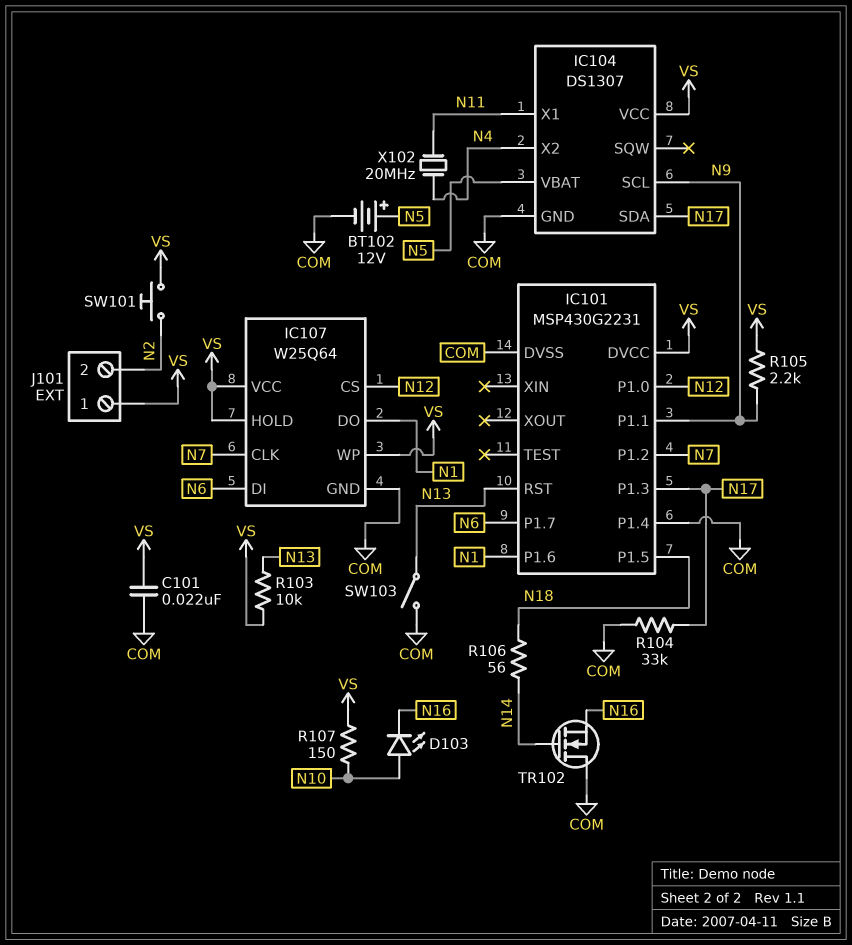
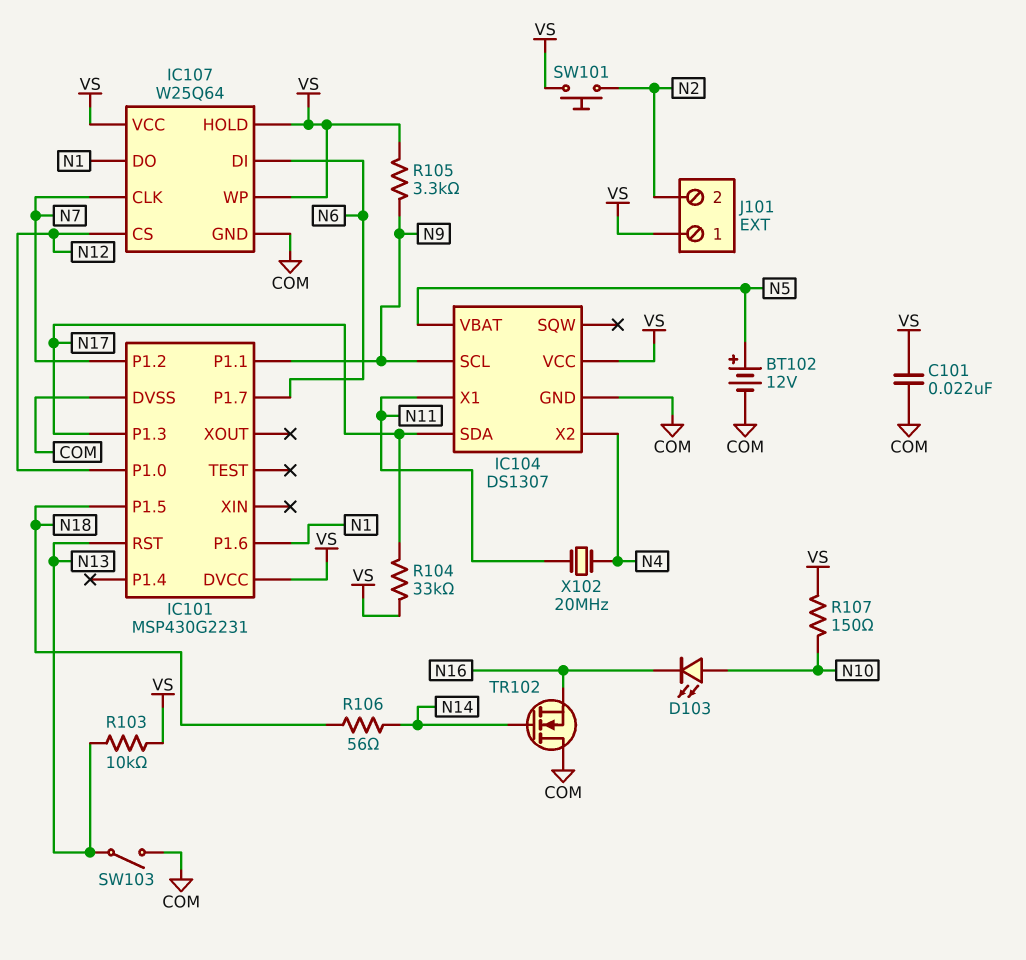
IC101 pin P1.4: COM -> none
R104: 33k (COM, N17) -> 33k (N17, VS)
R105: 2.2k (N9, VS) -> 3.3k (N9, VS)

